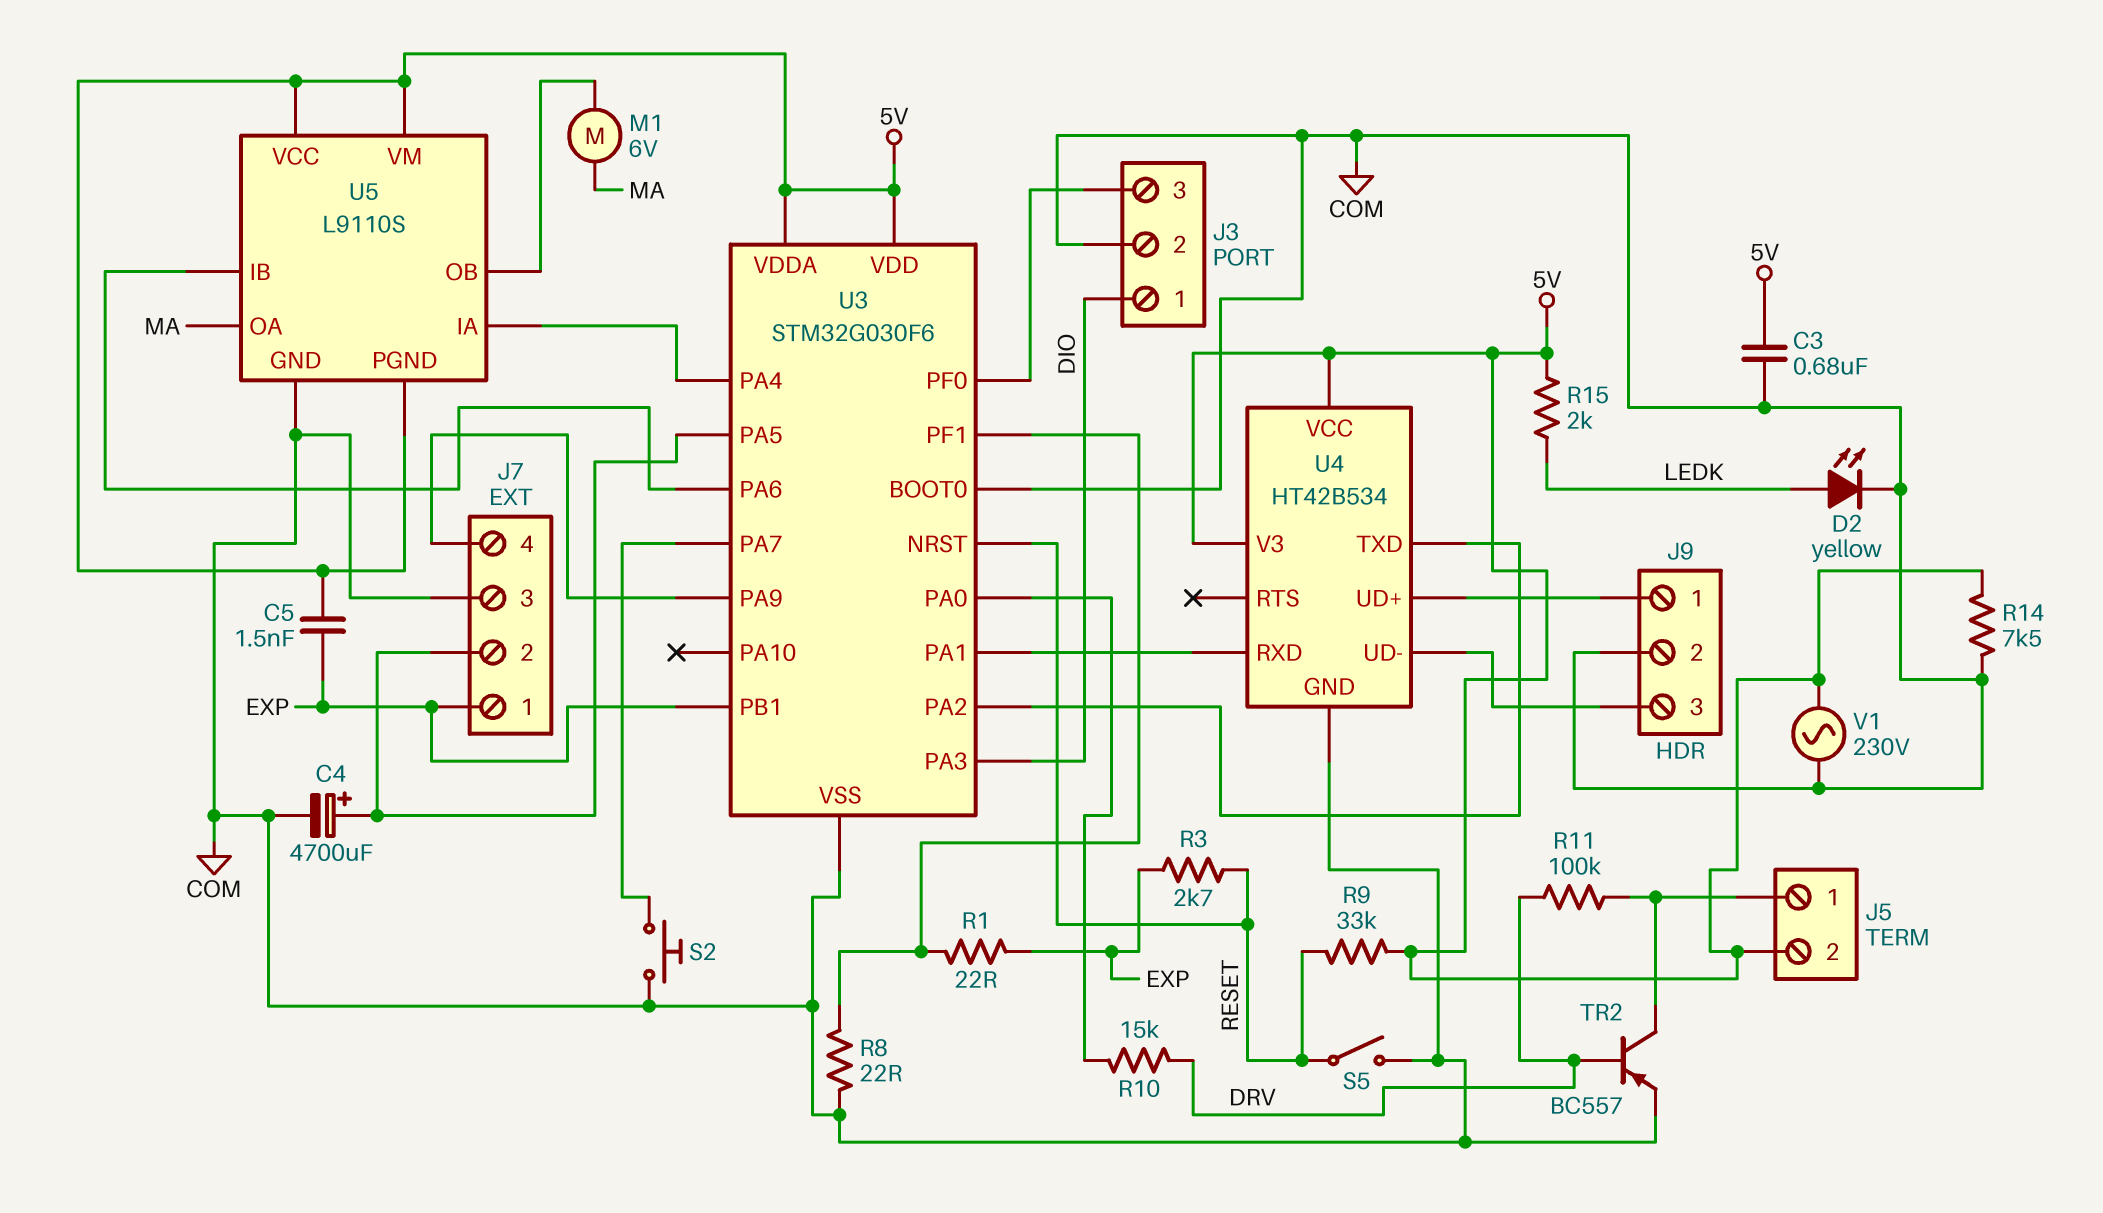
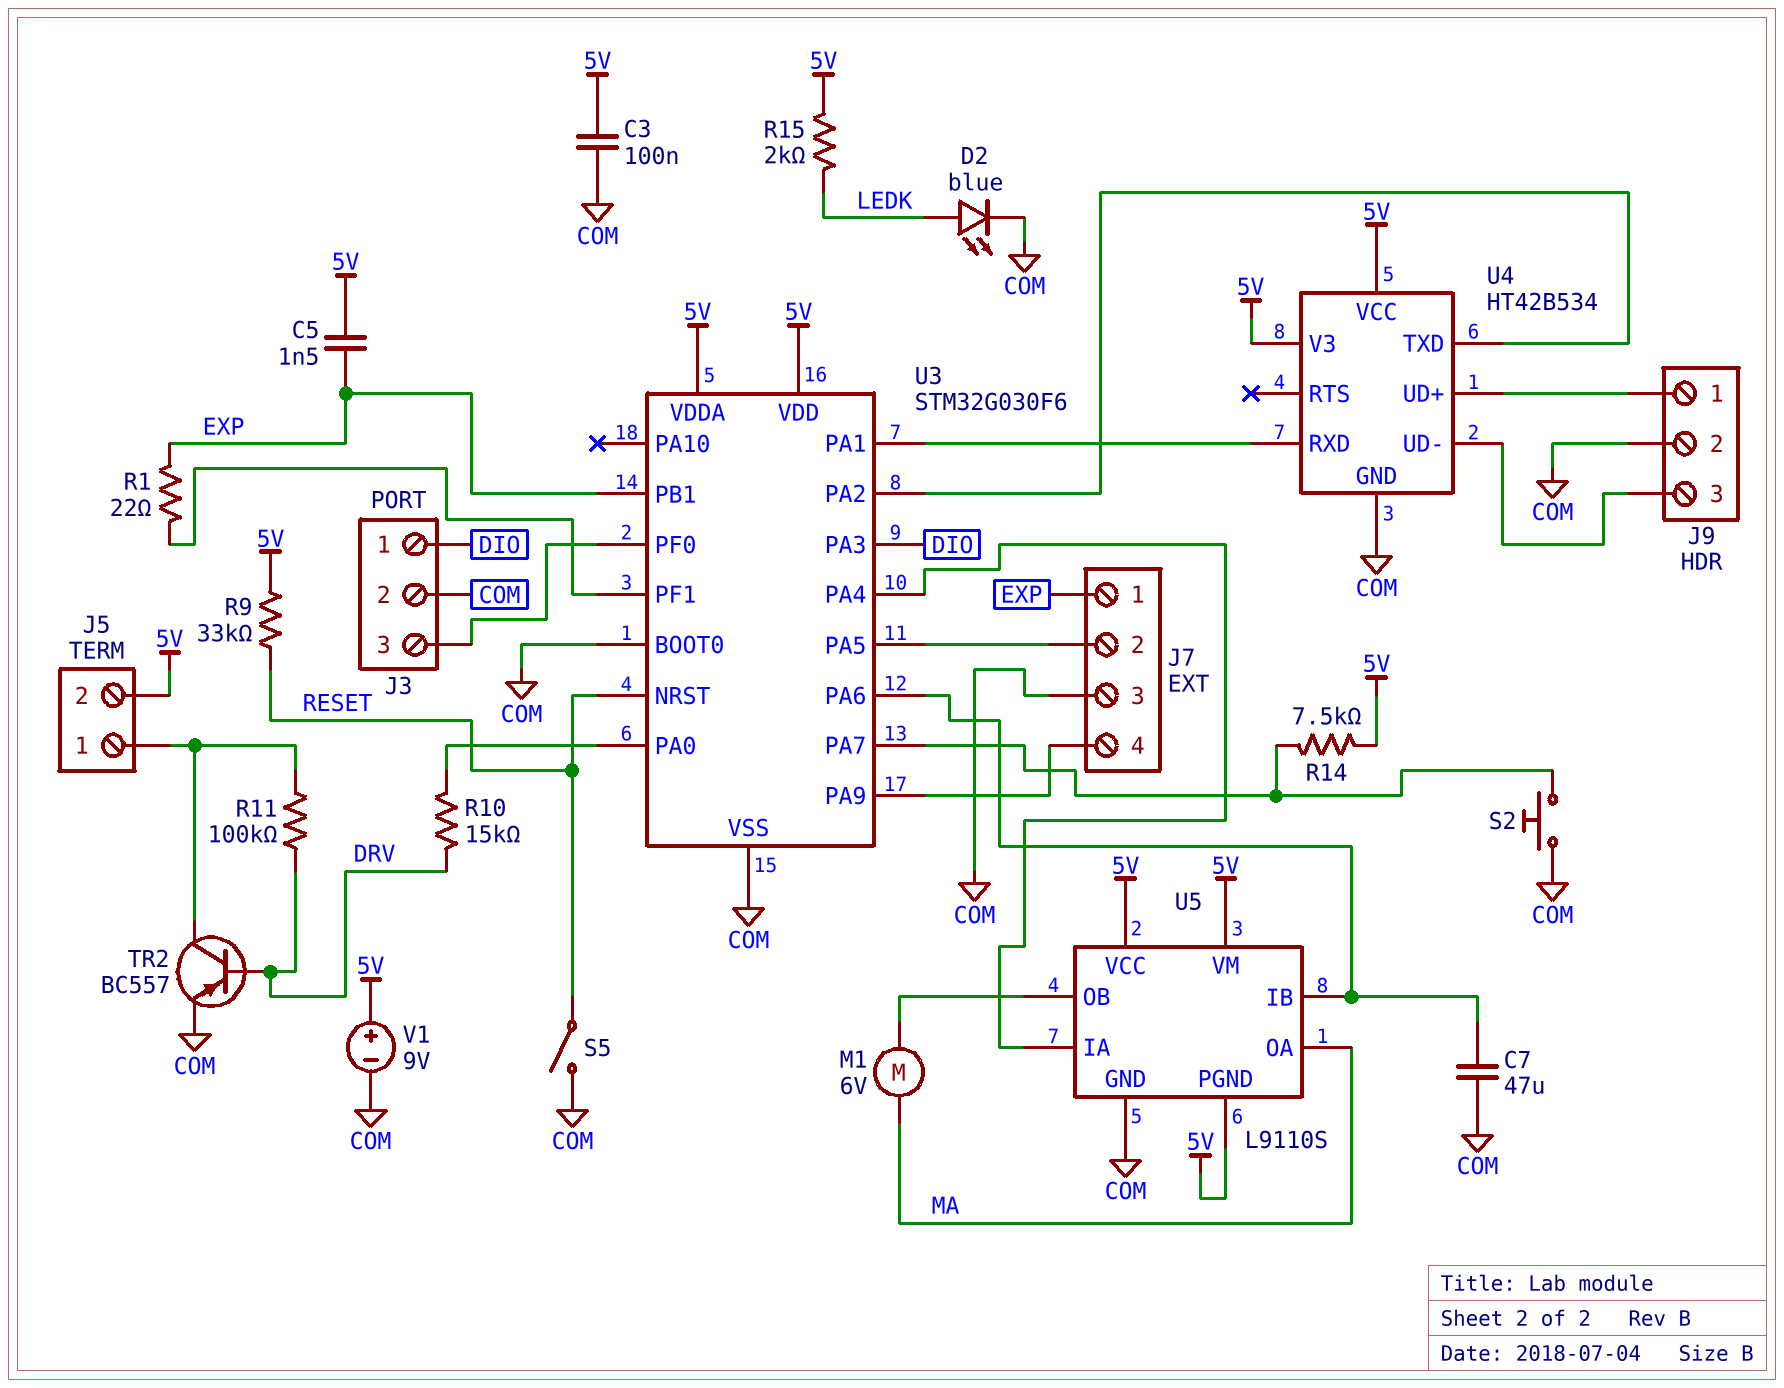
C3: 680nF (5V, COM) -> 100nF (5V, COM)
C4: 4700uF (plus J7/2, minus COM) -> none
C7: none -> 47uF (COM, U3/PA6)
D2: LED yellow (A LEDK, K COM) -> LED blue (A LEDK, K COM)
R3: 2.7k (EXP, RESET) -> none
R8: 22 (COM, U3/PF1) -> none
R14: 7.5k (5V, COM) -> 7.5k (5V, U3/PA7)
V1: AC 230V (5V, COM) -> 9V (plus 5V, minus COM)

